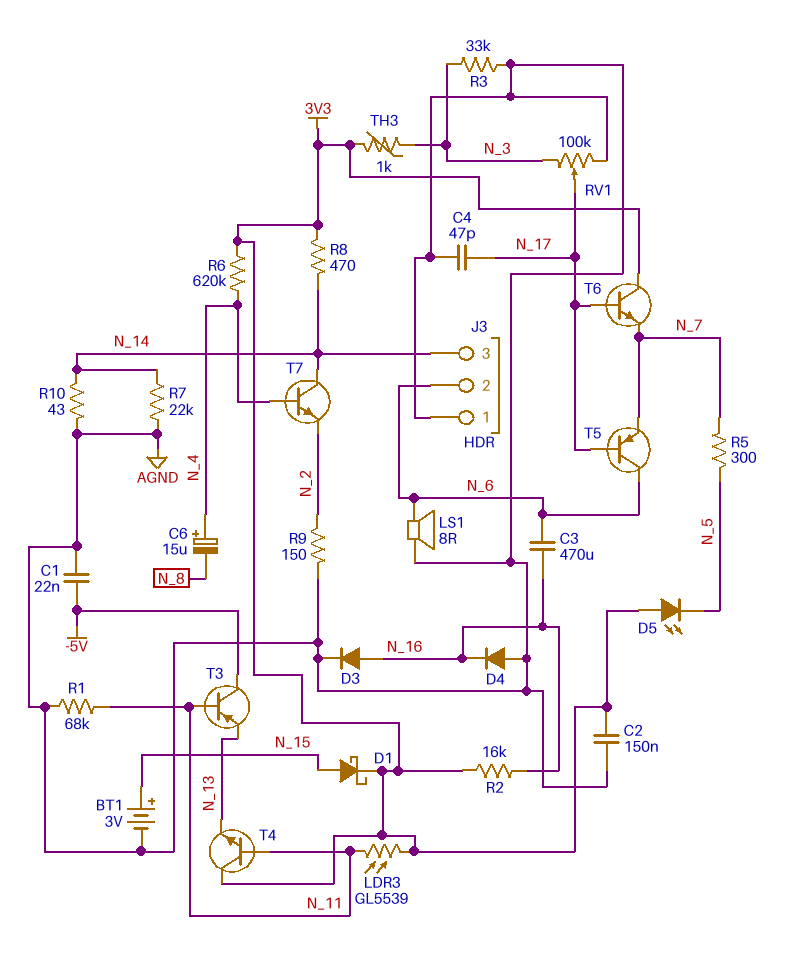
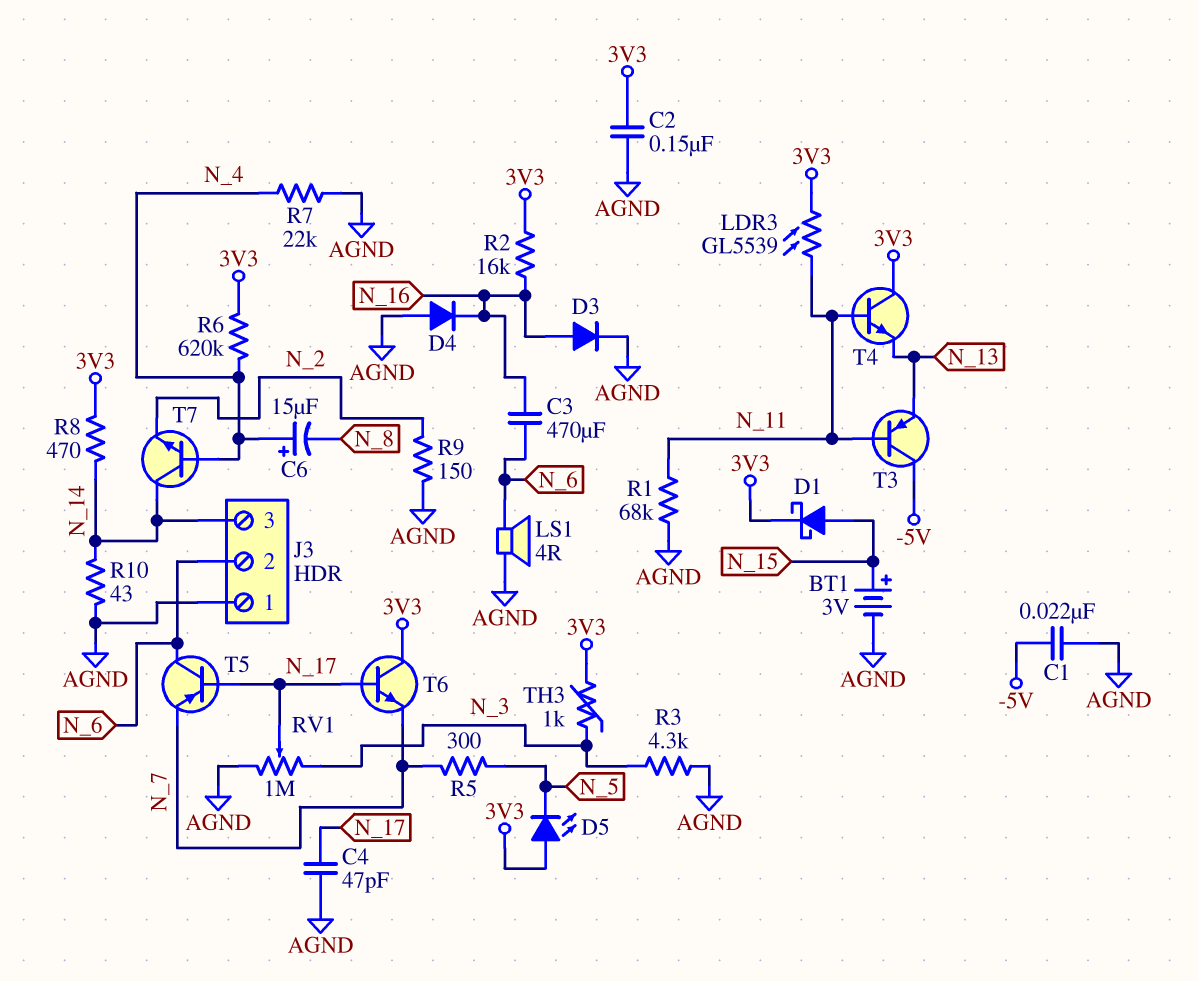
LS1: speaker 8R (AGND, N_6) -> speaker 4R (AGND, N_6)
R3: 33k (AGND, N_3) -> 4.3k (AGND, N_3)
R7: 22k (AGND, N_14) -> 22k (AGND, N_4)
RV1: 100k (AGND, N_3, wiper N_17) -> 1M (AGND, N_3, wiper N_17)

